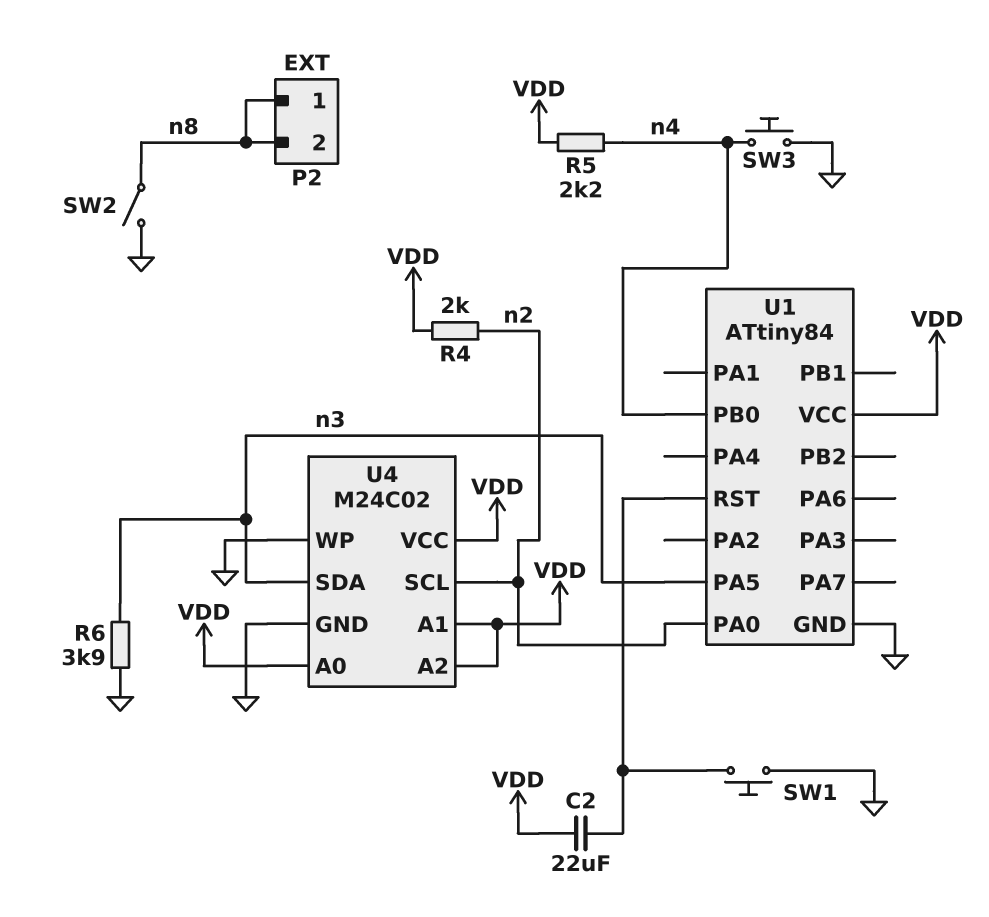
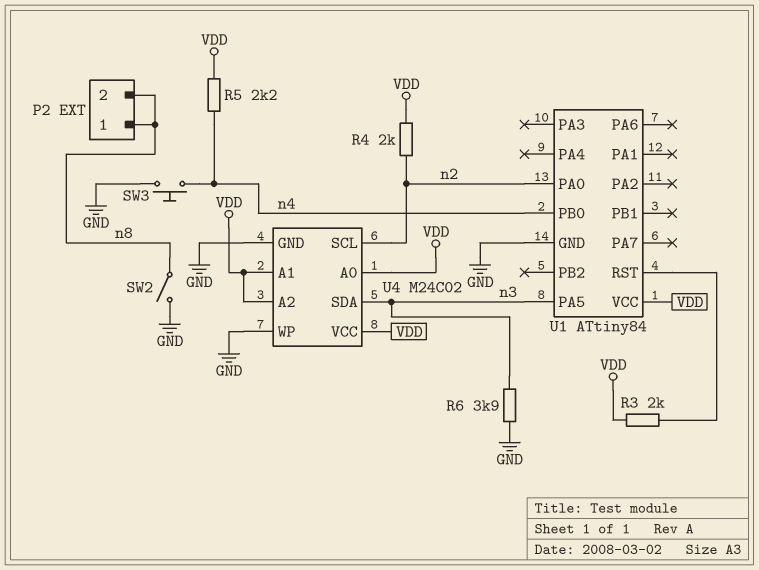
C2: 22uF (U1/RST, VDD) -> none
R3: none -> 2k (U1/RST, VDD)
SW1: button (GND, U1/RST) -> none

